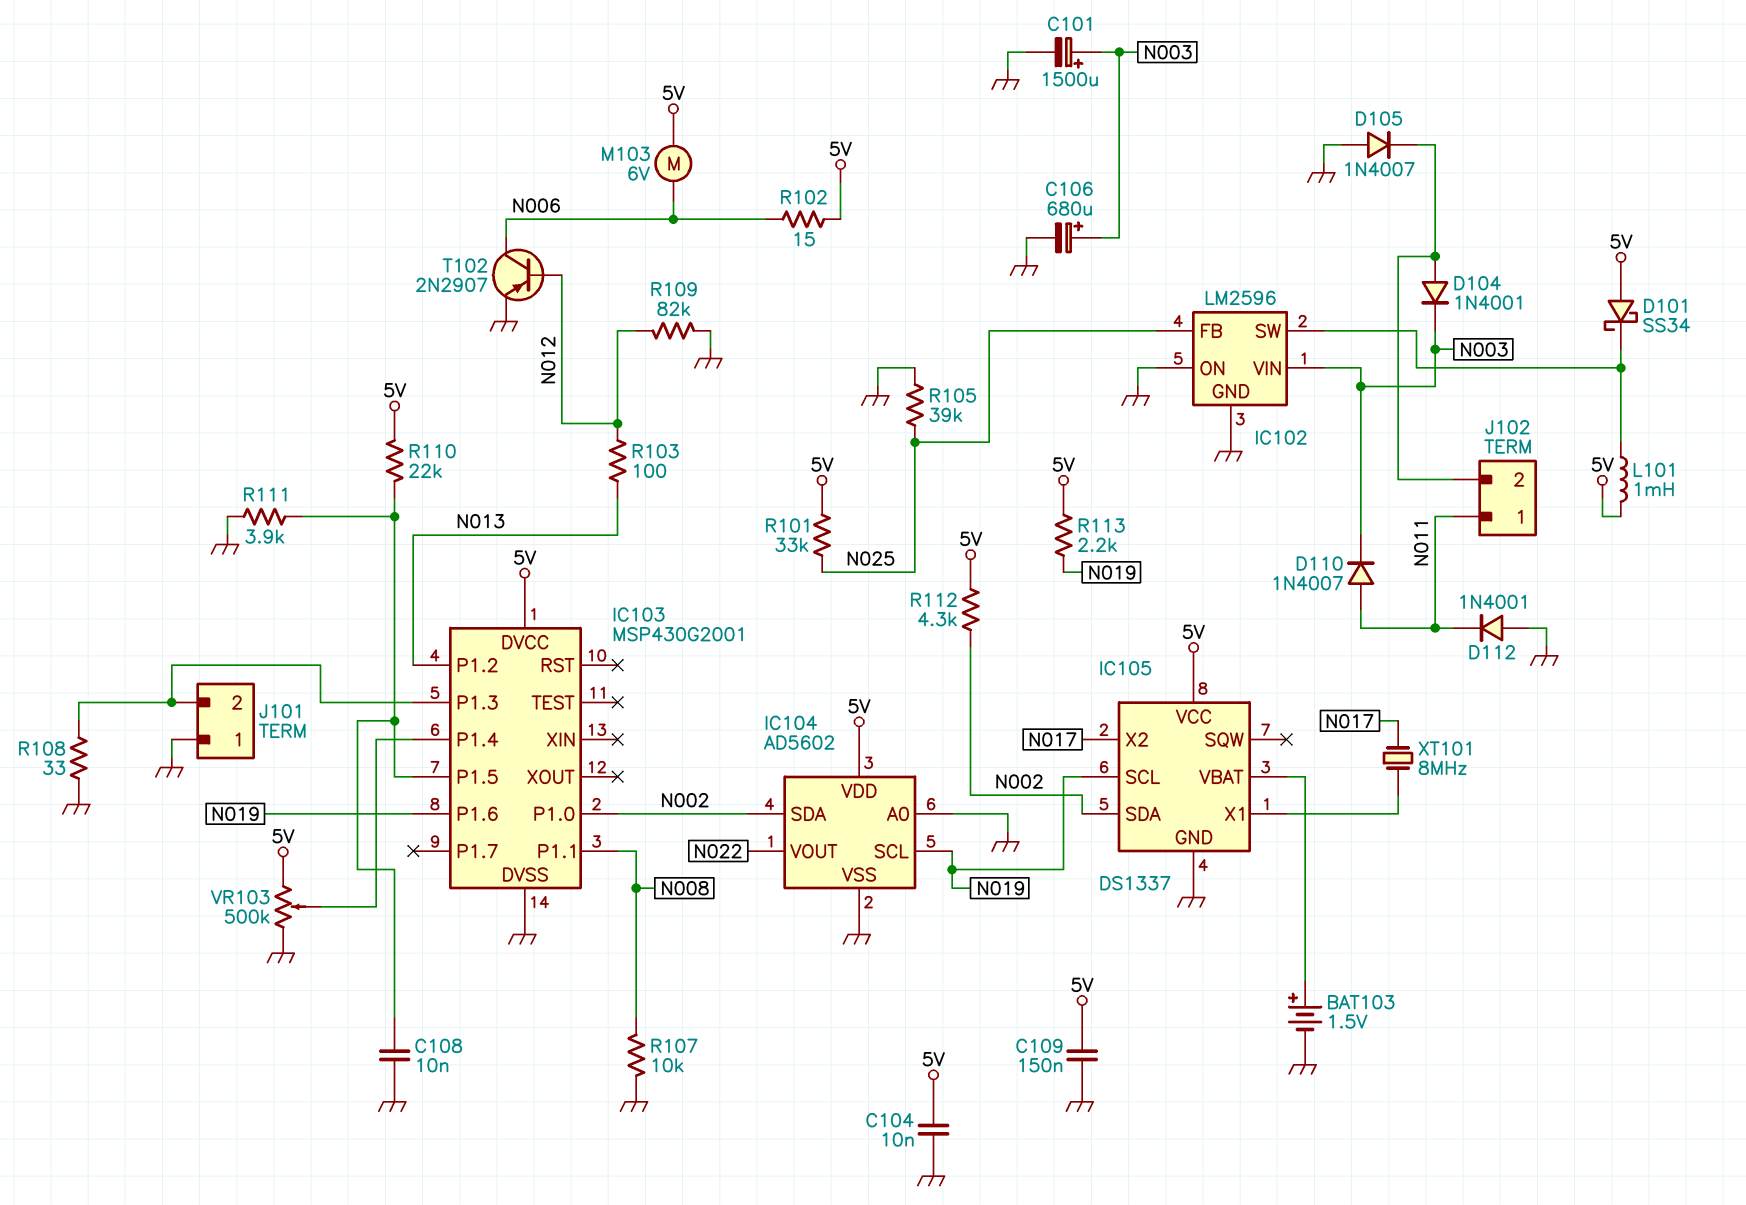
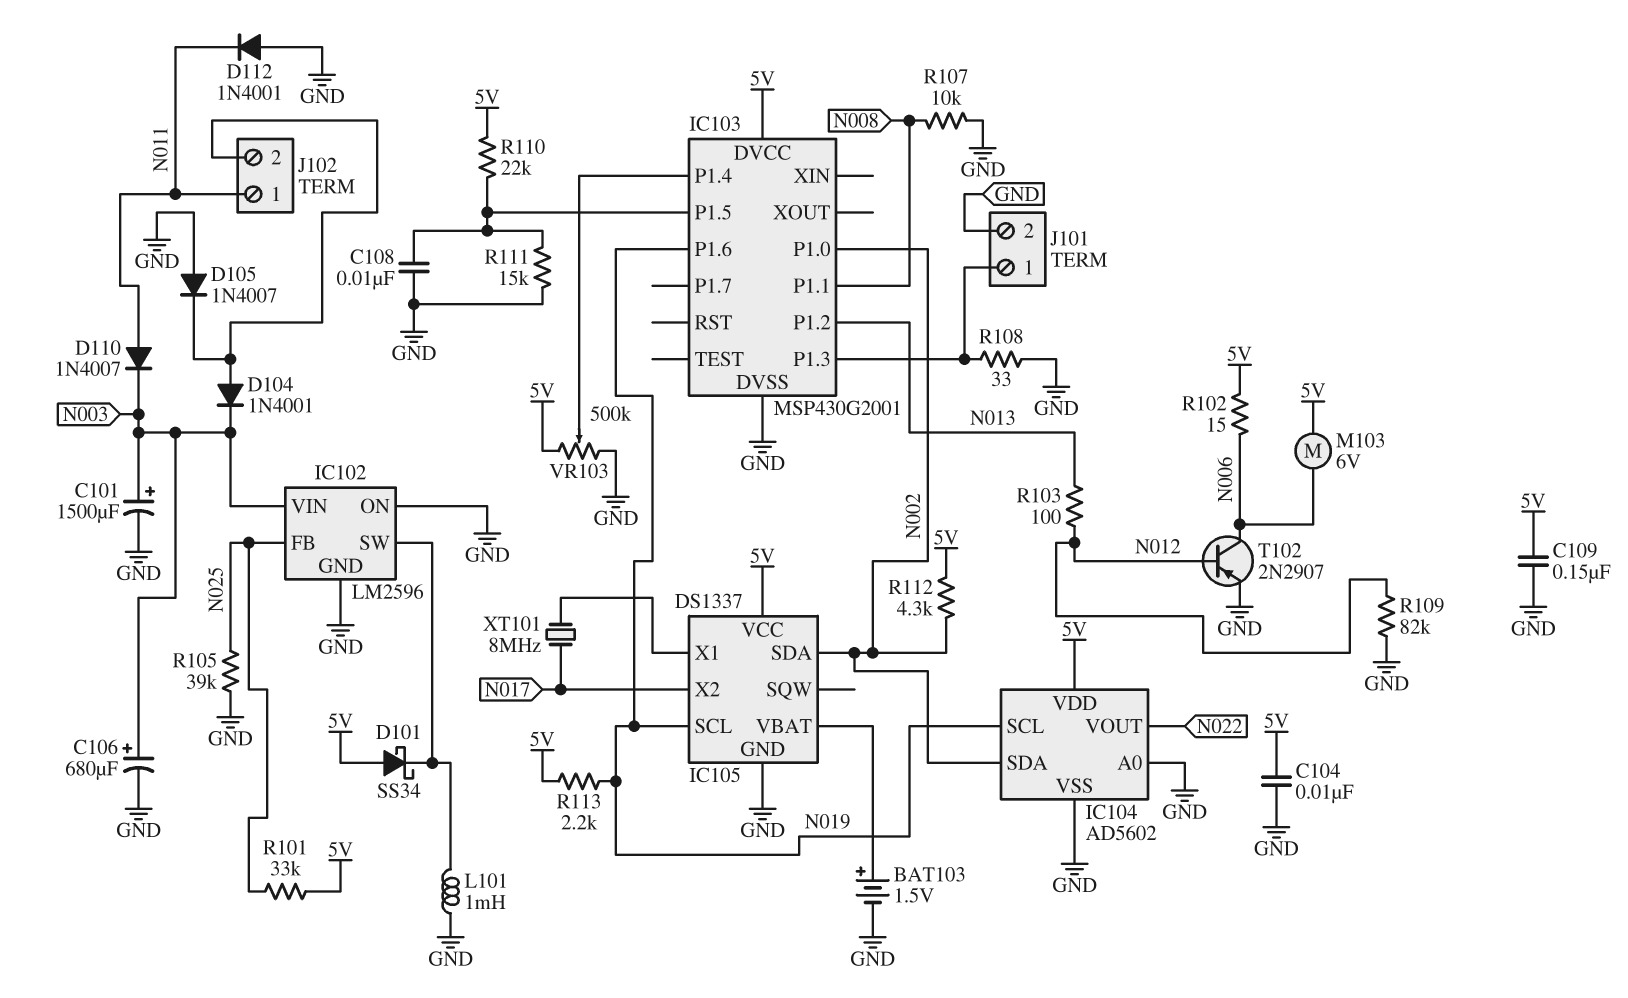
J101 pin 1: GND -> IC103/P1.3
J101 pin 2: IC103/P1.3 -> GND
L101: 1mH (5V, IC102/SW) -> 1mH (GND, IC102/SW)
R111: 3.9k (GND, IC103/P1.5) -> 15k (GND, IC103/P1.5)

